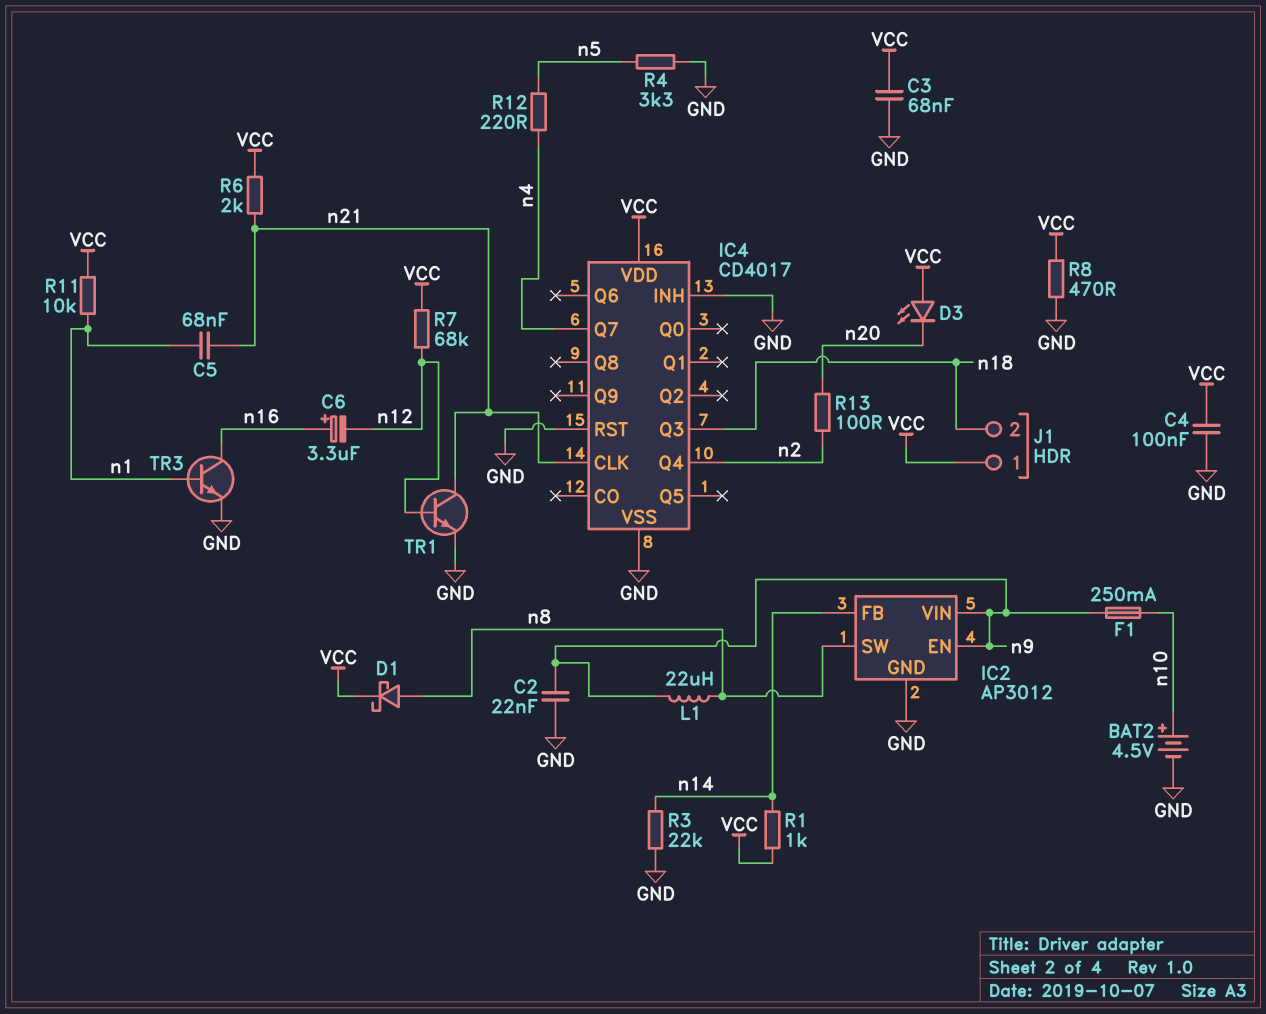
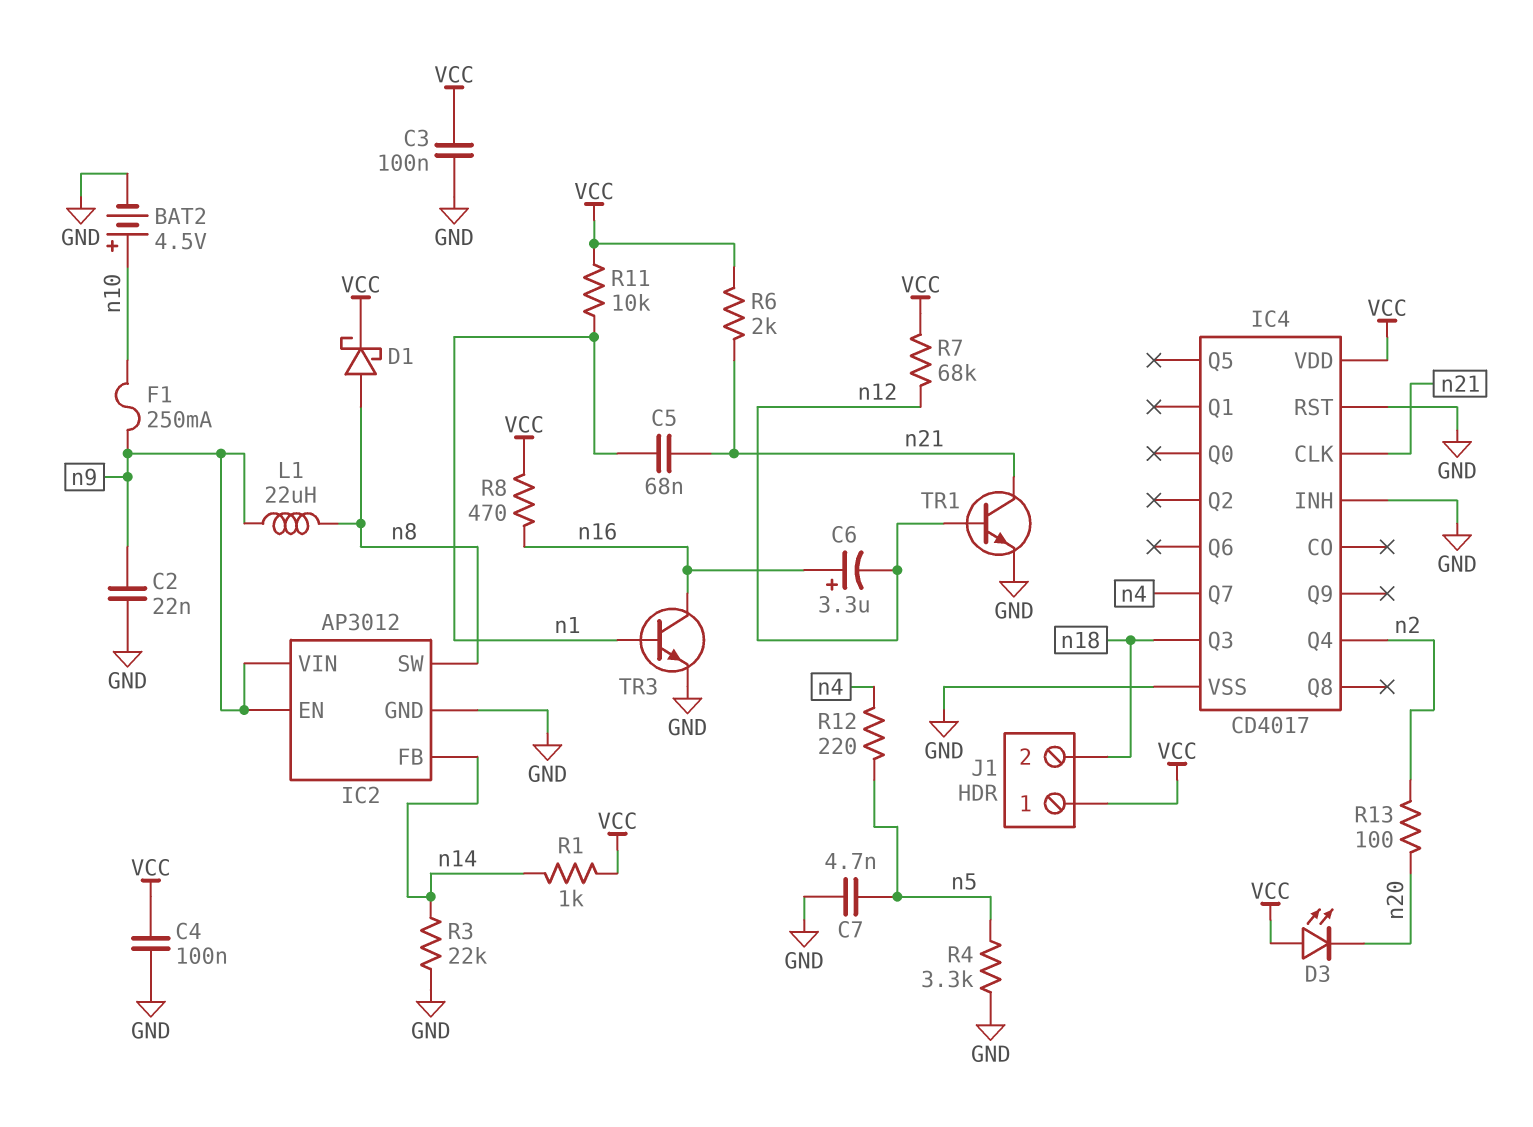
C3: 68nF (GND, VCC) -> 100nF (GND, VCC)
C7: none -> 4.7nF (GND, n5)
R8: 470 (GND, VCC) -> 470 (VCC, n16)

